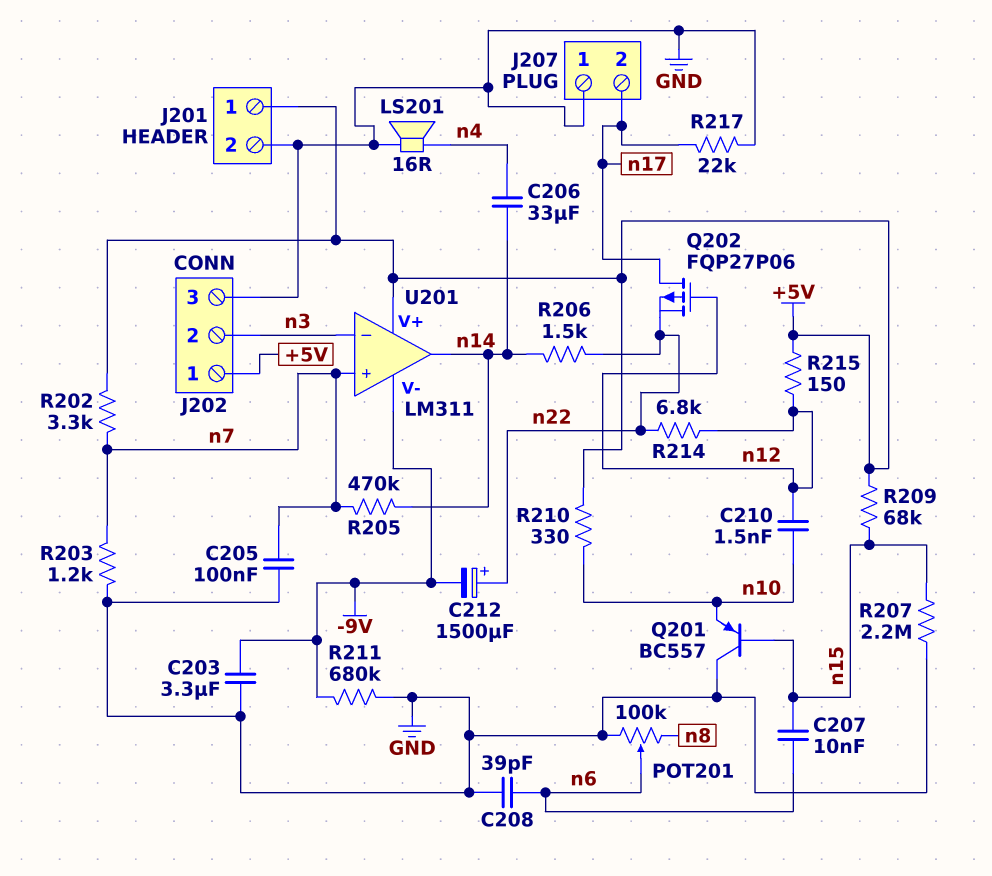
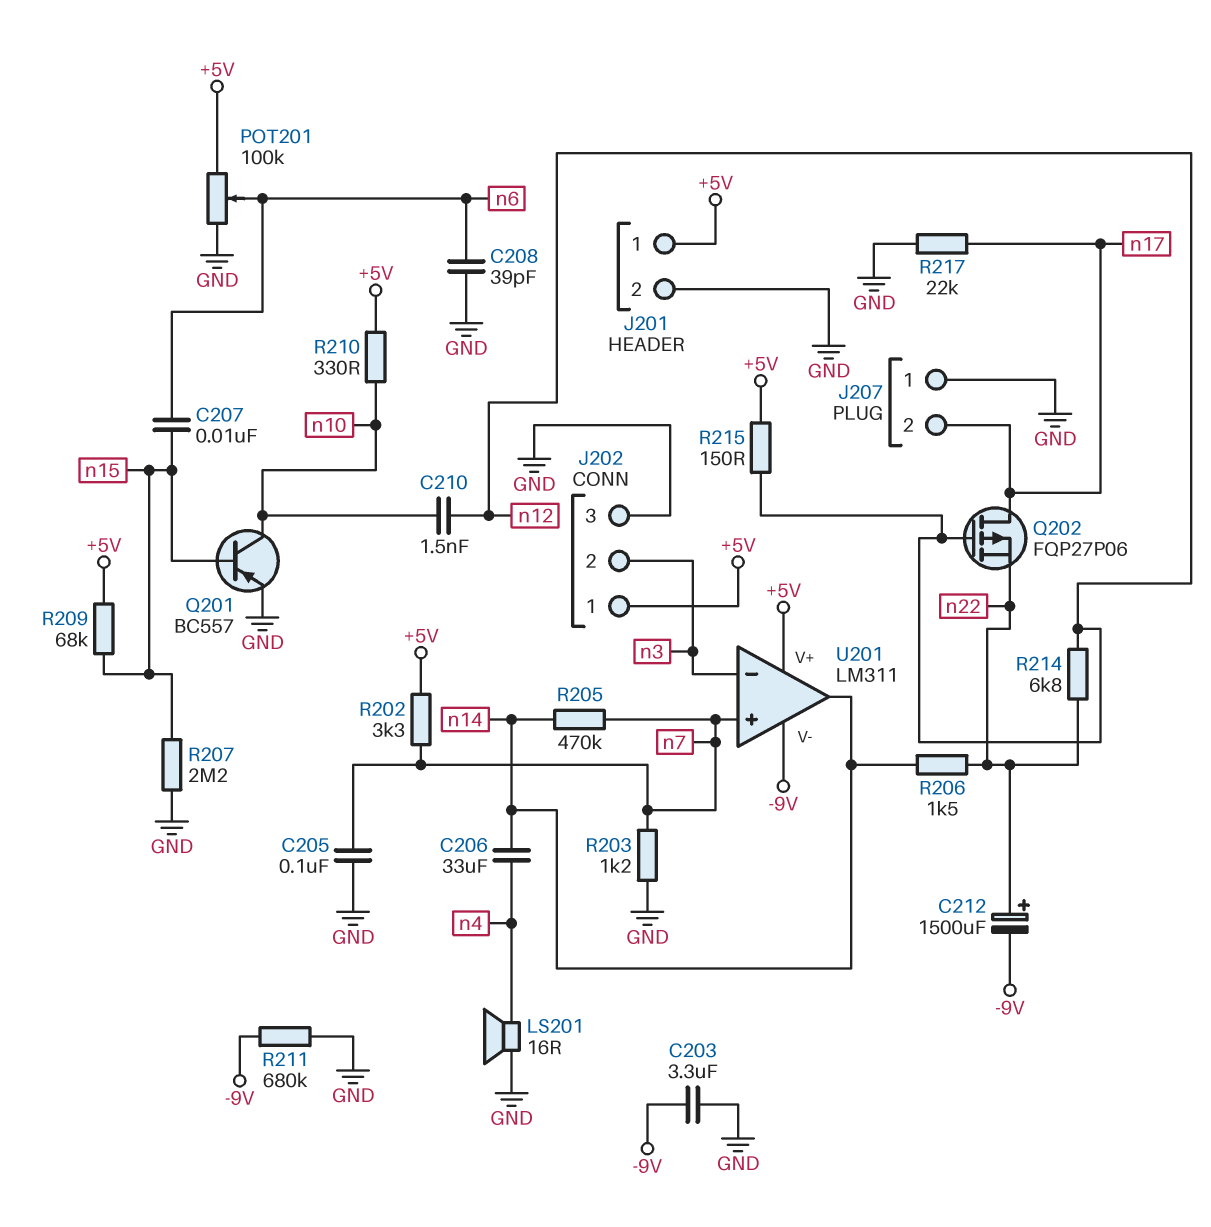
POT201: 100k (GND, n8, wiper n6) -> 100k (+5V, GND, wiper n6)
Q201: PNP BC557 (B n15, C GND, E n10) -> PNP BC557 (B n15, C n10, E GND)

